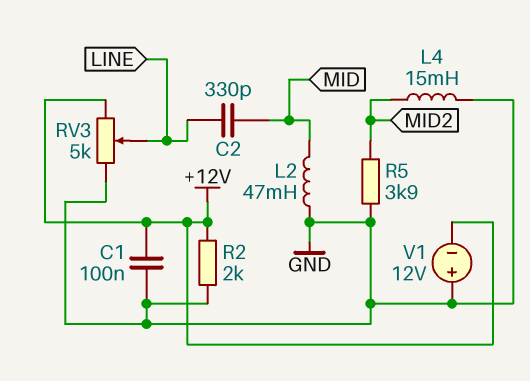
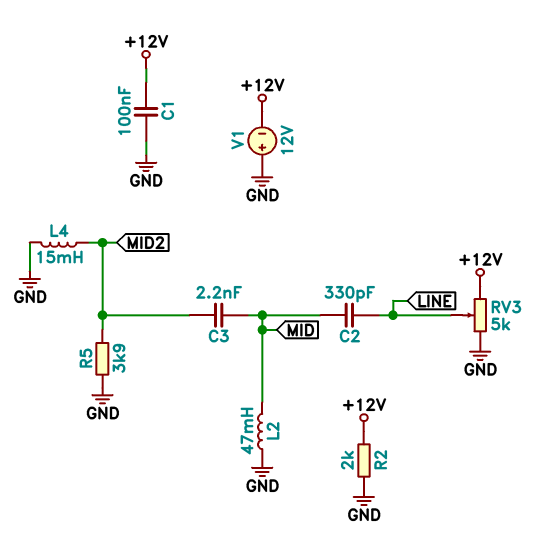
C3: none -> 2.2nF (MID, MID2)

